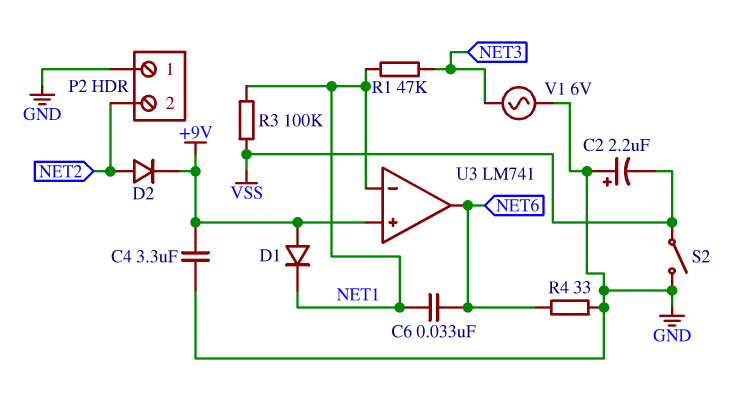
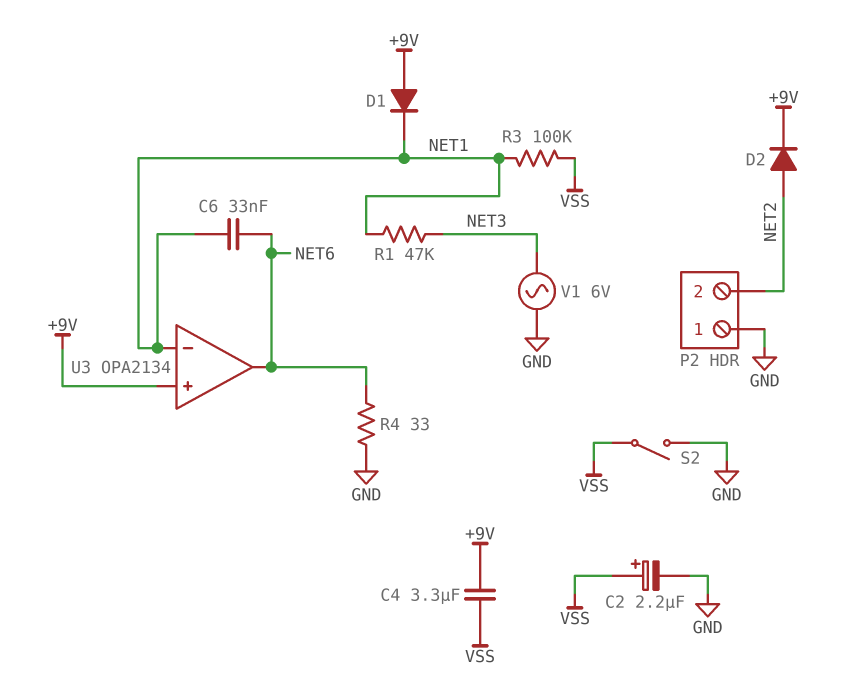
C2: 2.2uF (plus GND, minus VSS) -> 2.2uF (plus VSS, minus GND)
C4: 3.3uF (+9V, GND) -> 3.3uF (+9V, VSS)
U3: LM741 -> OPA2134

